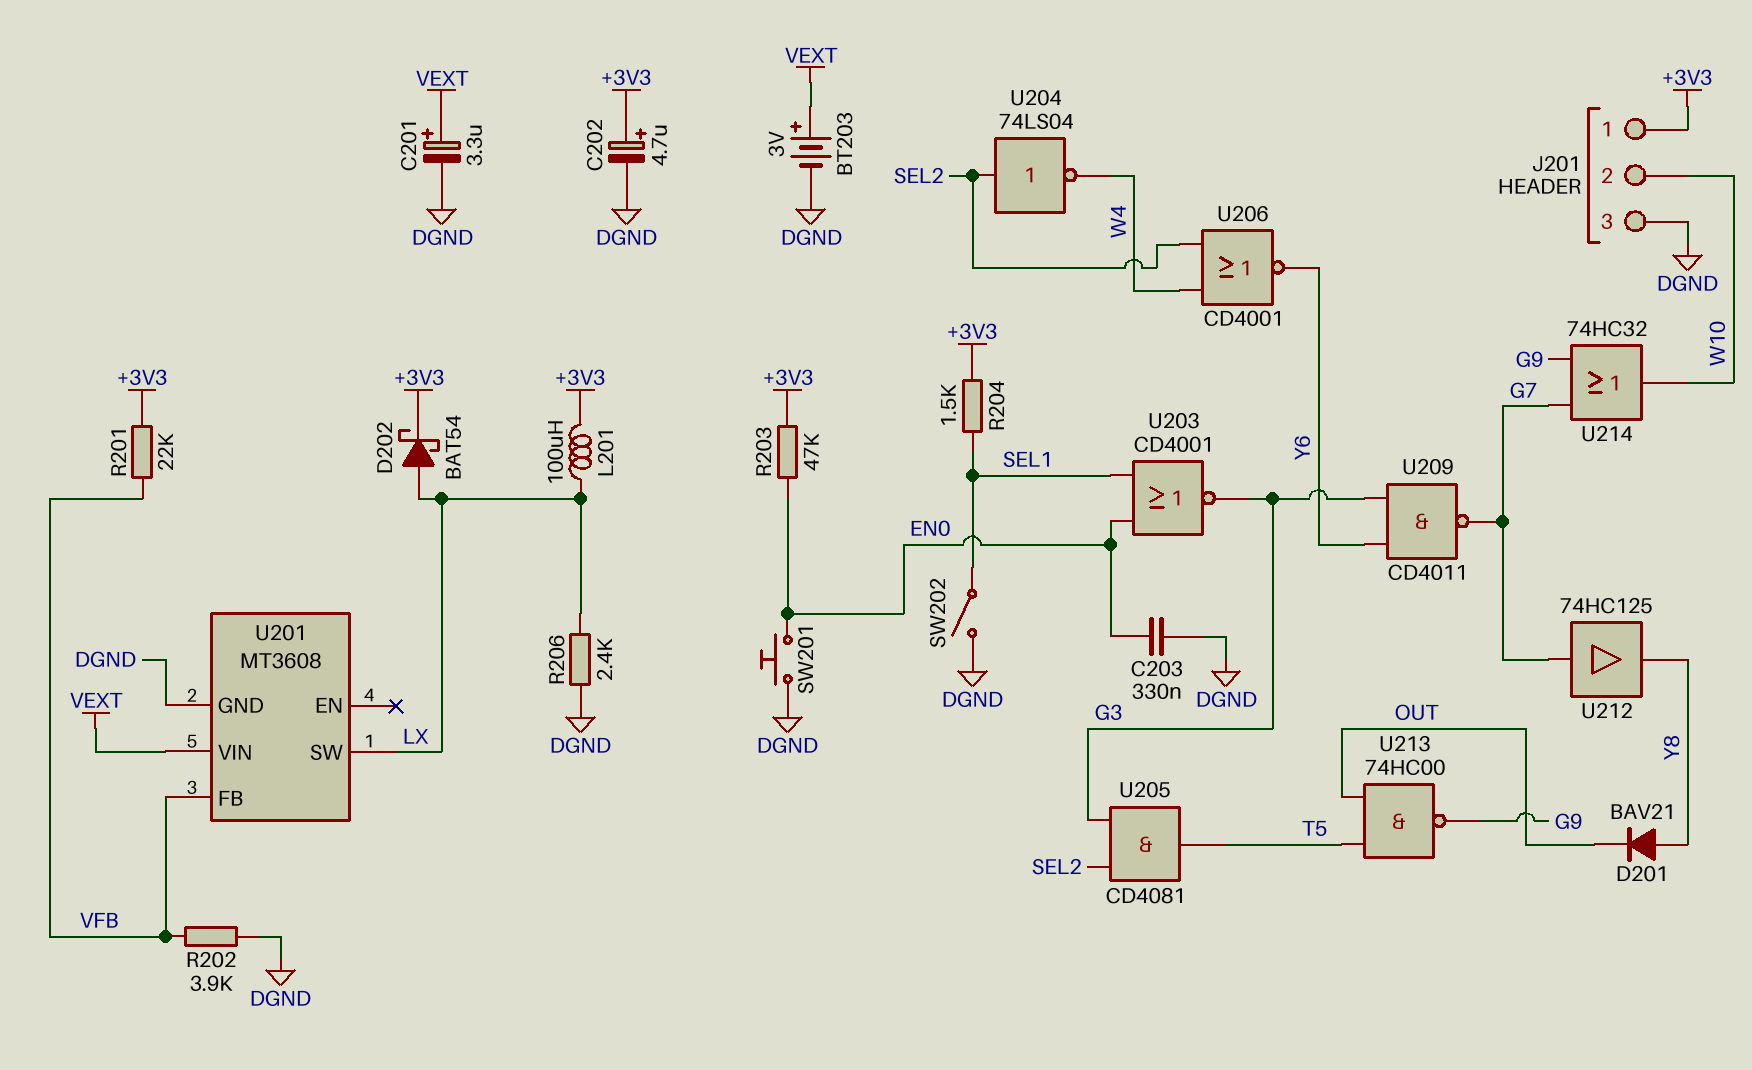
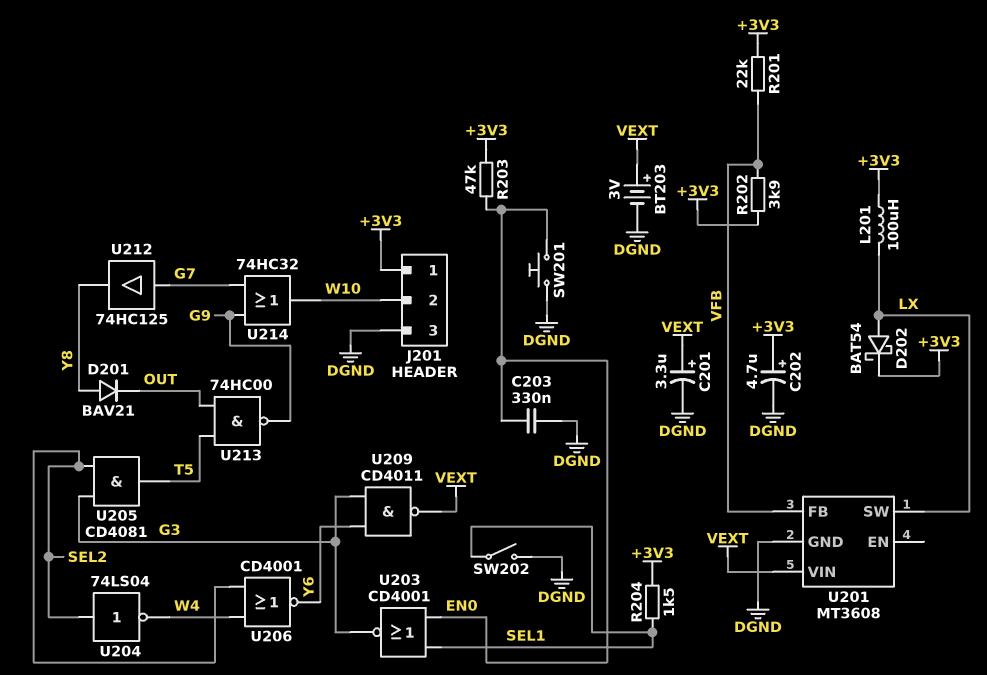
R202: 3.9k (DGND, VFB) -> 3.9k (+3V3, VFB)
R206: 2.4k (DGND, LX) -> none
U209: NAND CD4011 (in G3, in Y6, out G7) -> NAND CD4011 (in G3, in Y6, out VEXT)

